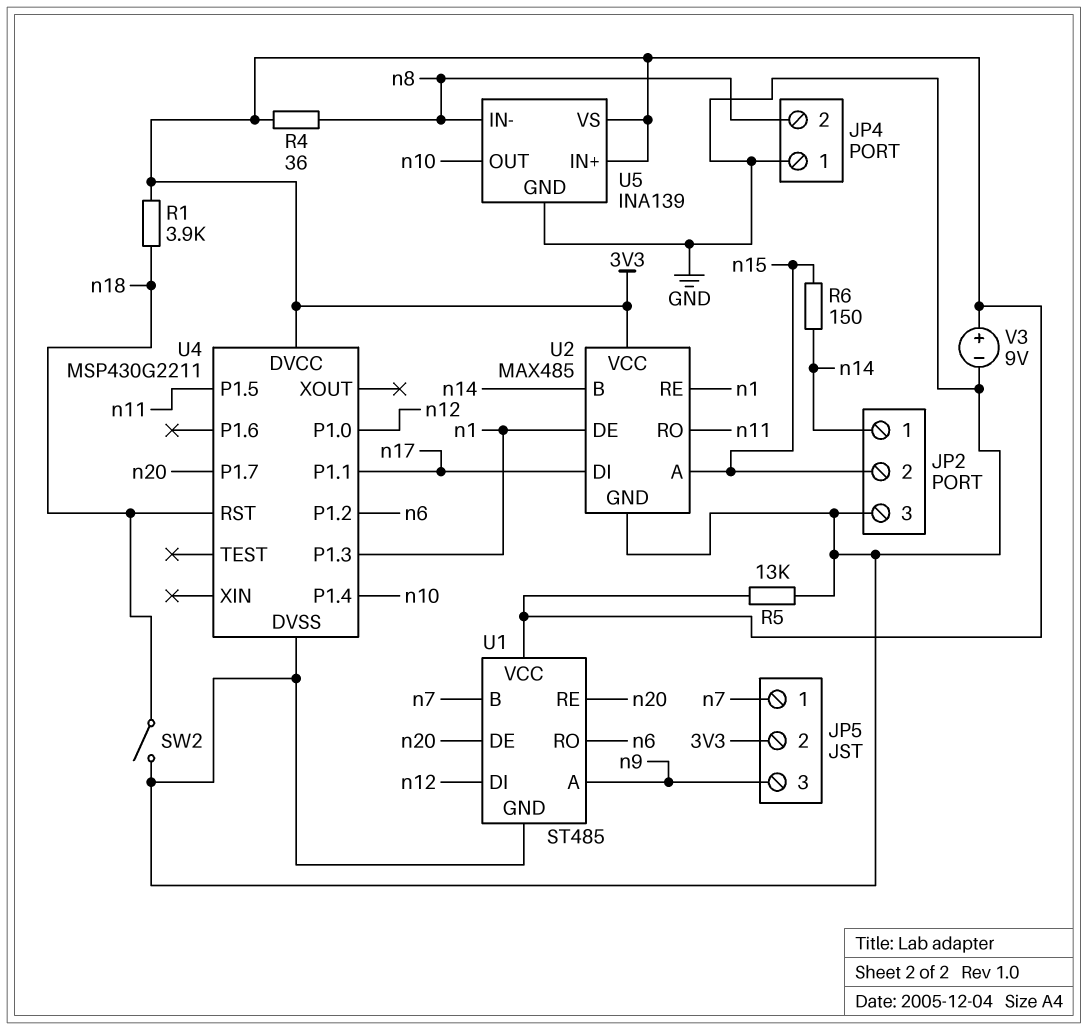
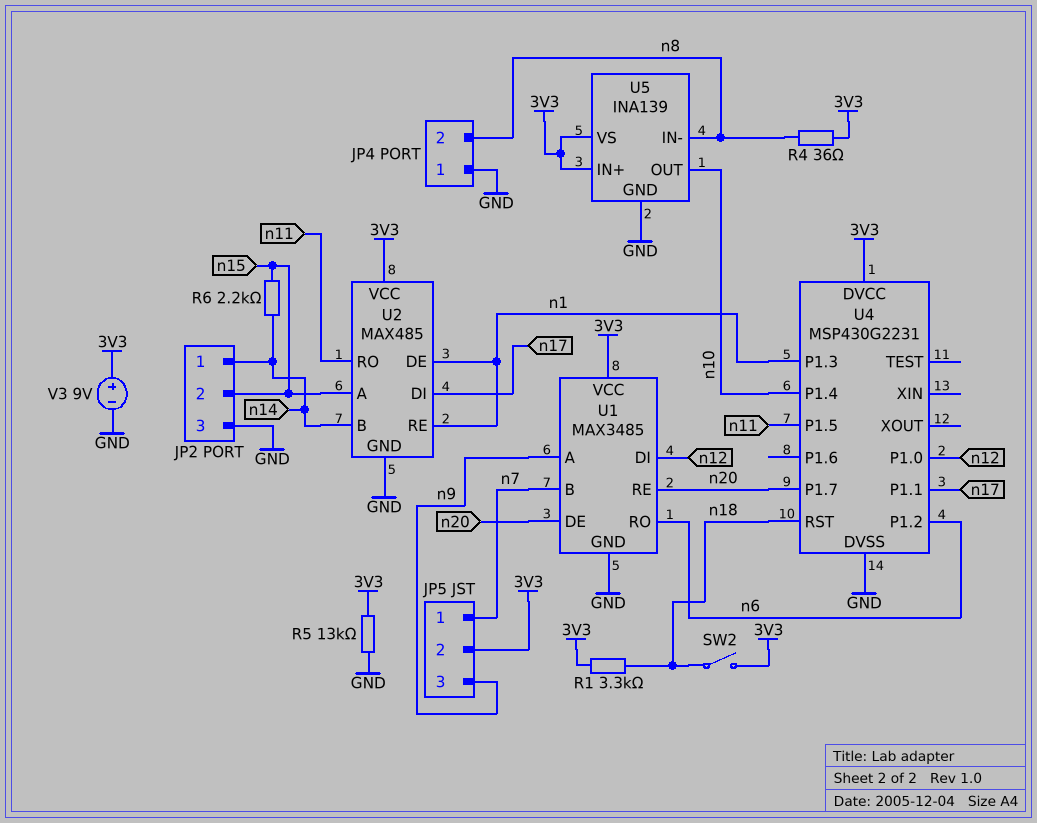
R1: 3.9k (3V3, n18) -> 3.3k (3V3, n18)
R6: 150 (n14, n15) -> 2.2k (n14, n15)
SW2: switch (GND, n18) -> switch (3V3, n18)
U1: ST485 -> MAX3485
U4: MSP430G2211 -> MSP430G2231

